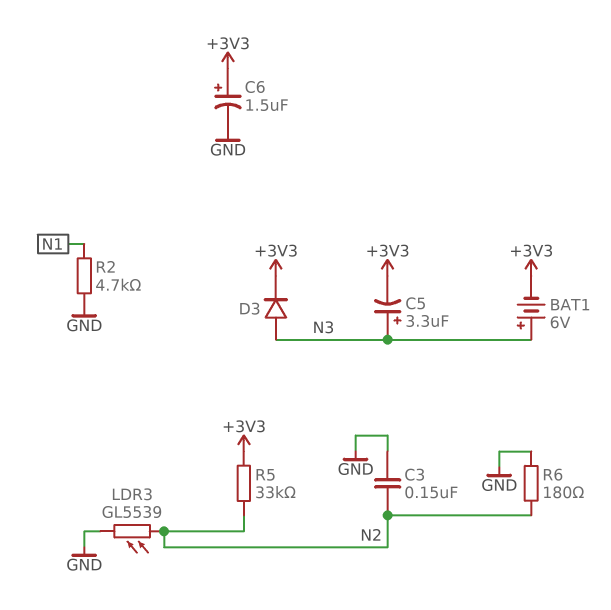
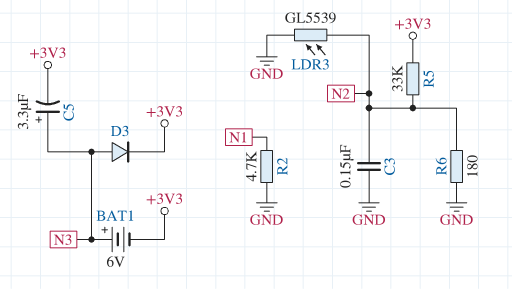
C6: 1.5uF (plus +3V3, minus GND) -> none

